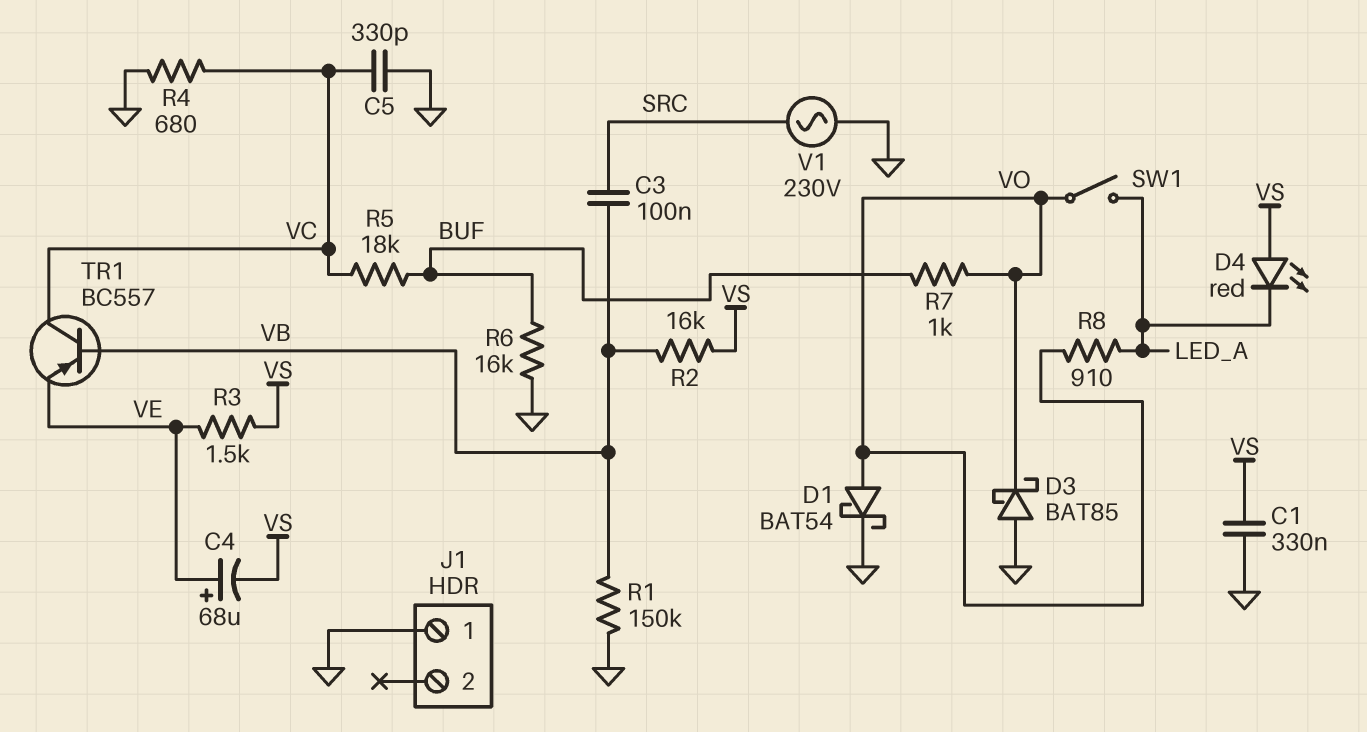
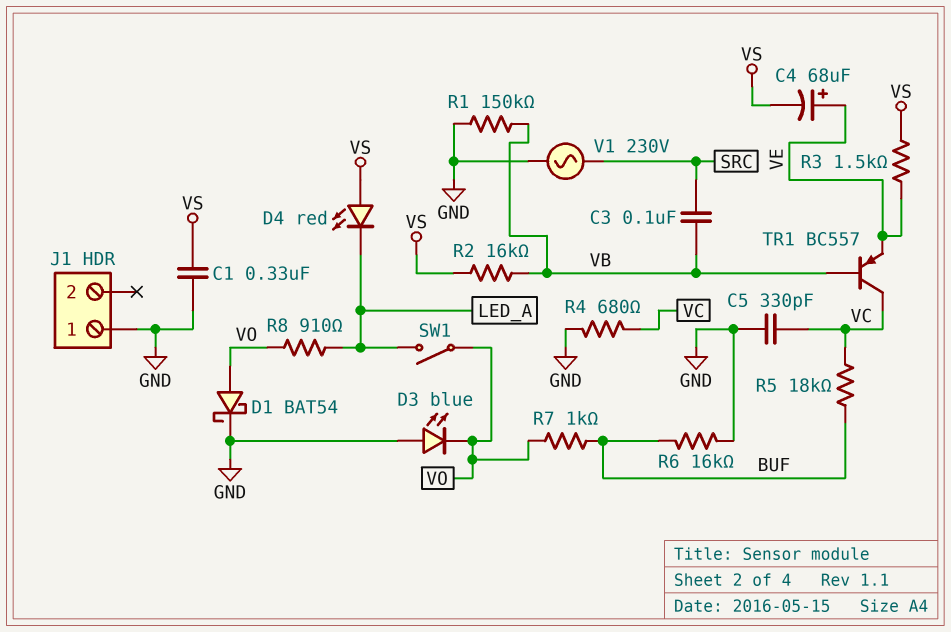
D3: schottky BAT85 (A GND, K VO) -> LED blue (A GND, K VO)

